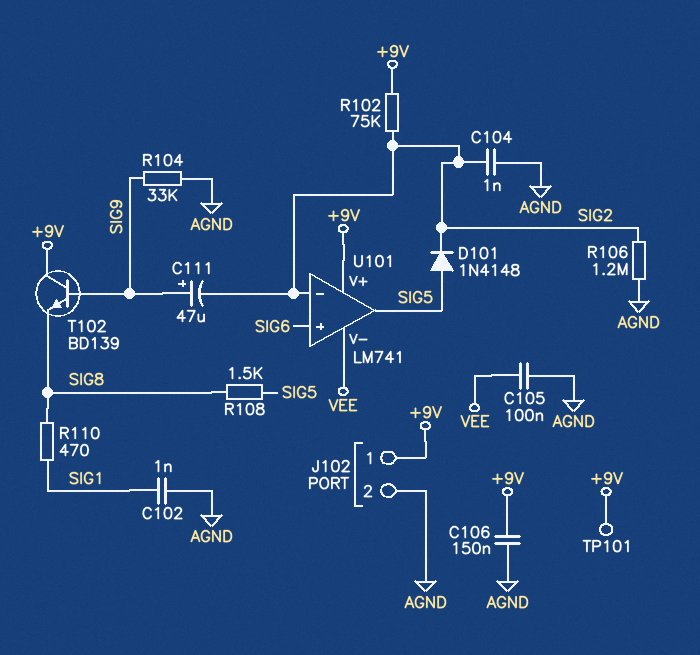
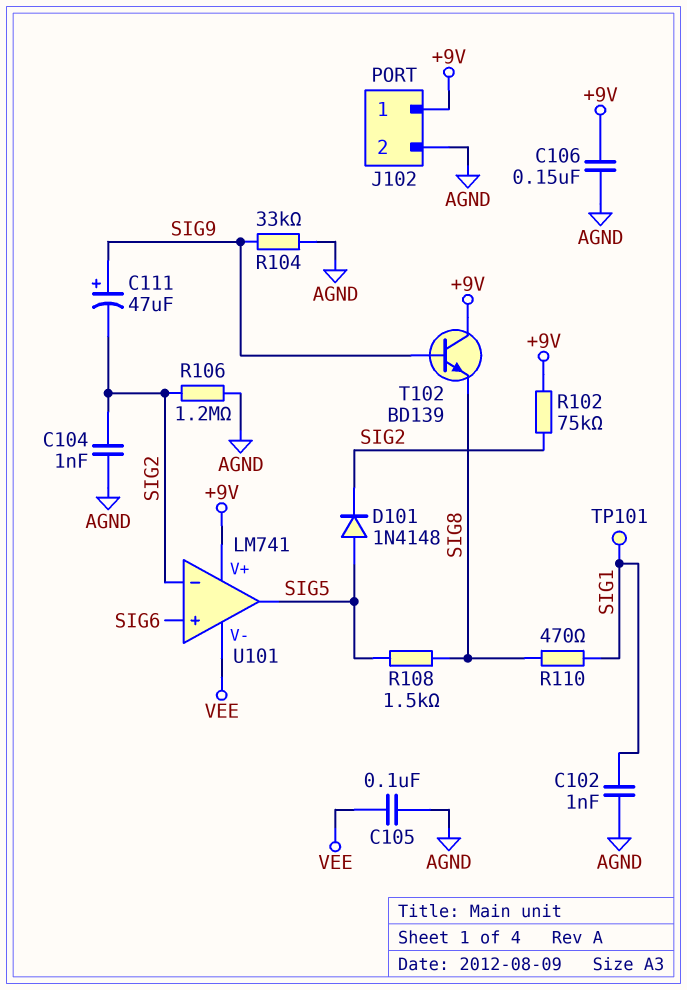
TP101: test point (+9V) -> test point (SIG1)

